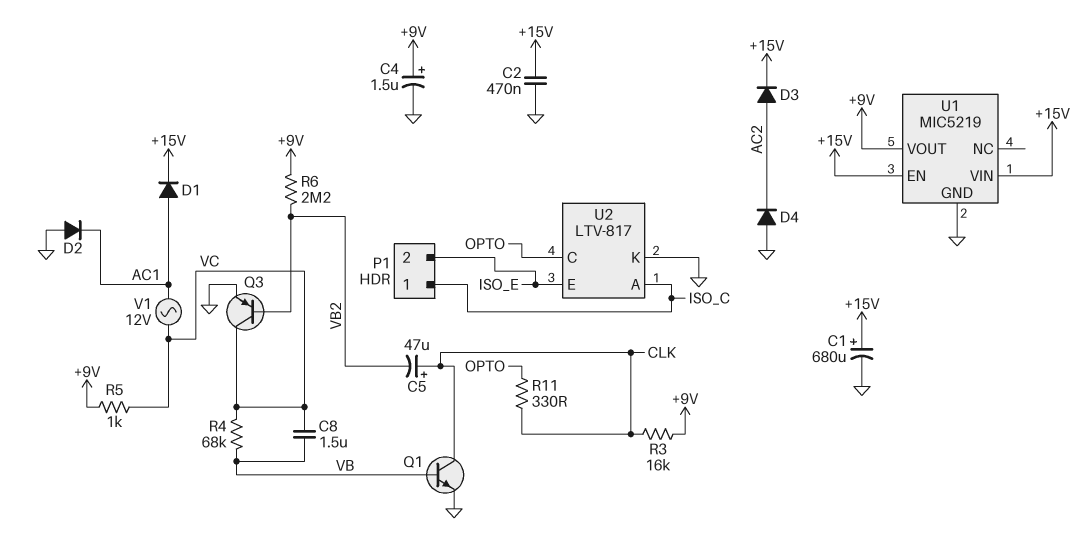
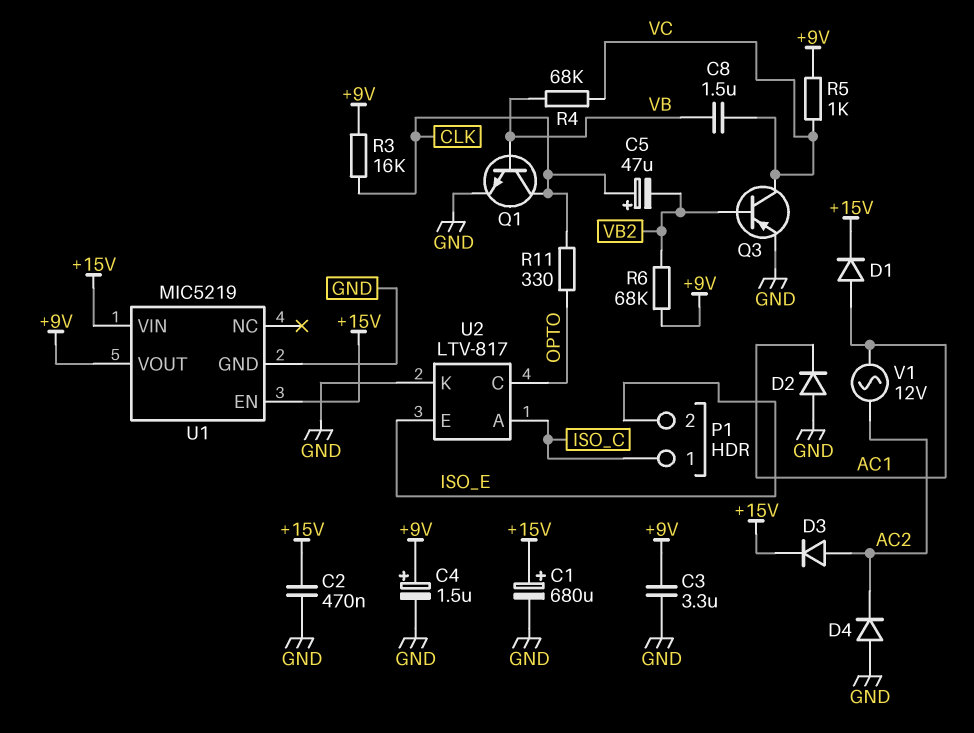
C3: none -> 3.3uF (+9V, GND)
R6: 2.2M (+9V, VB2) -> 68k (+9V, VB2)
V1: AC 12V (AC1, VC) -> AC 12V (AC1, AC2)

